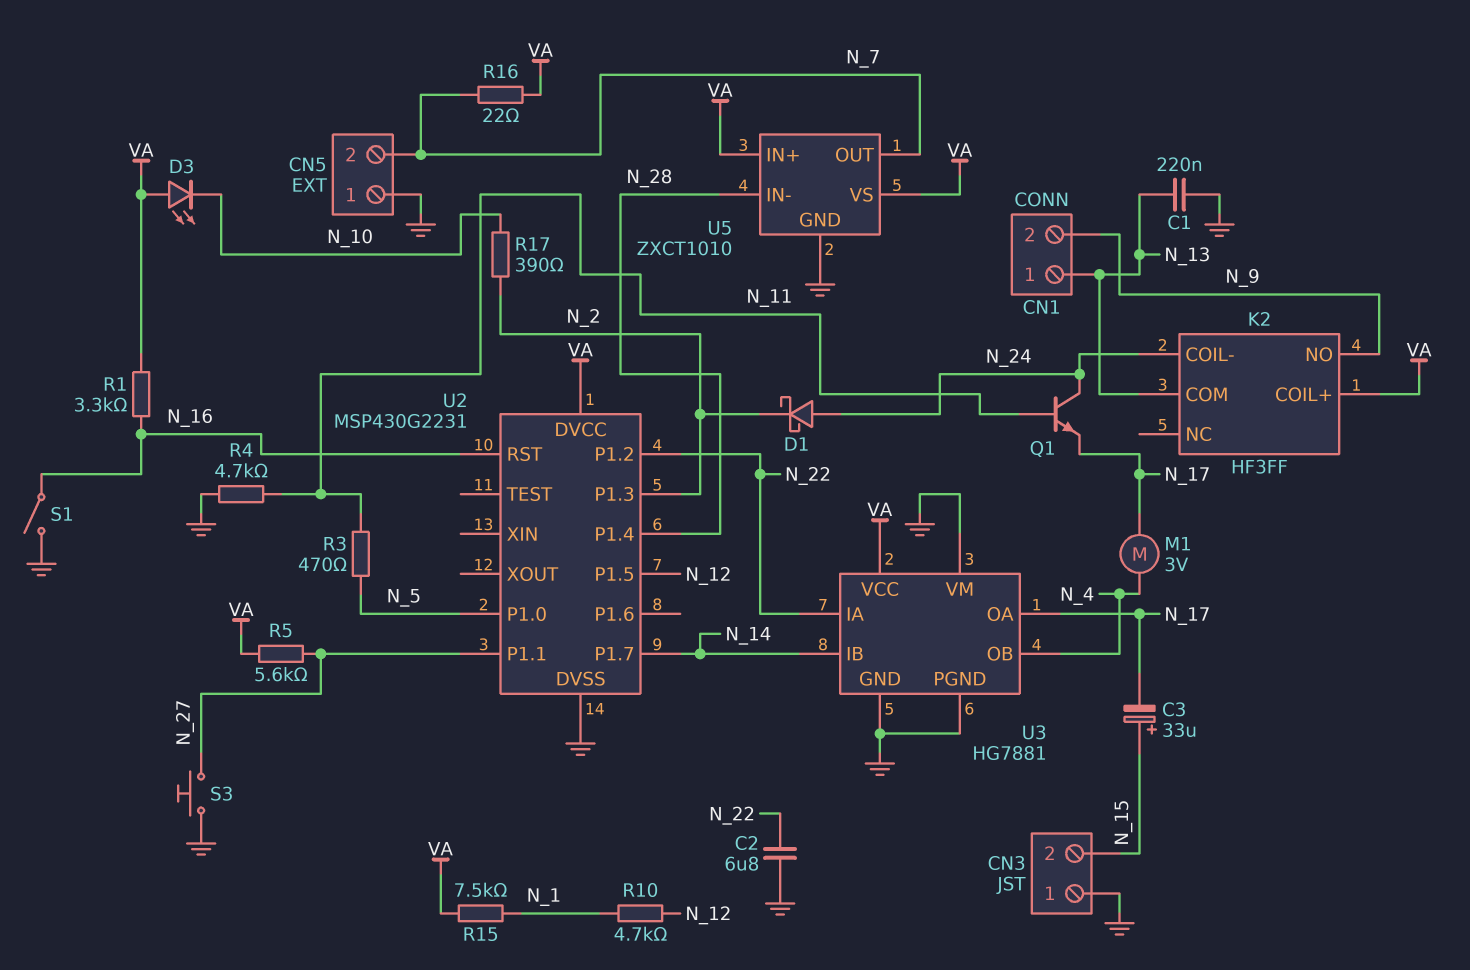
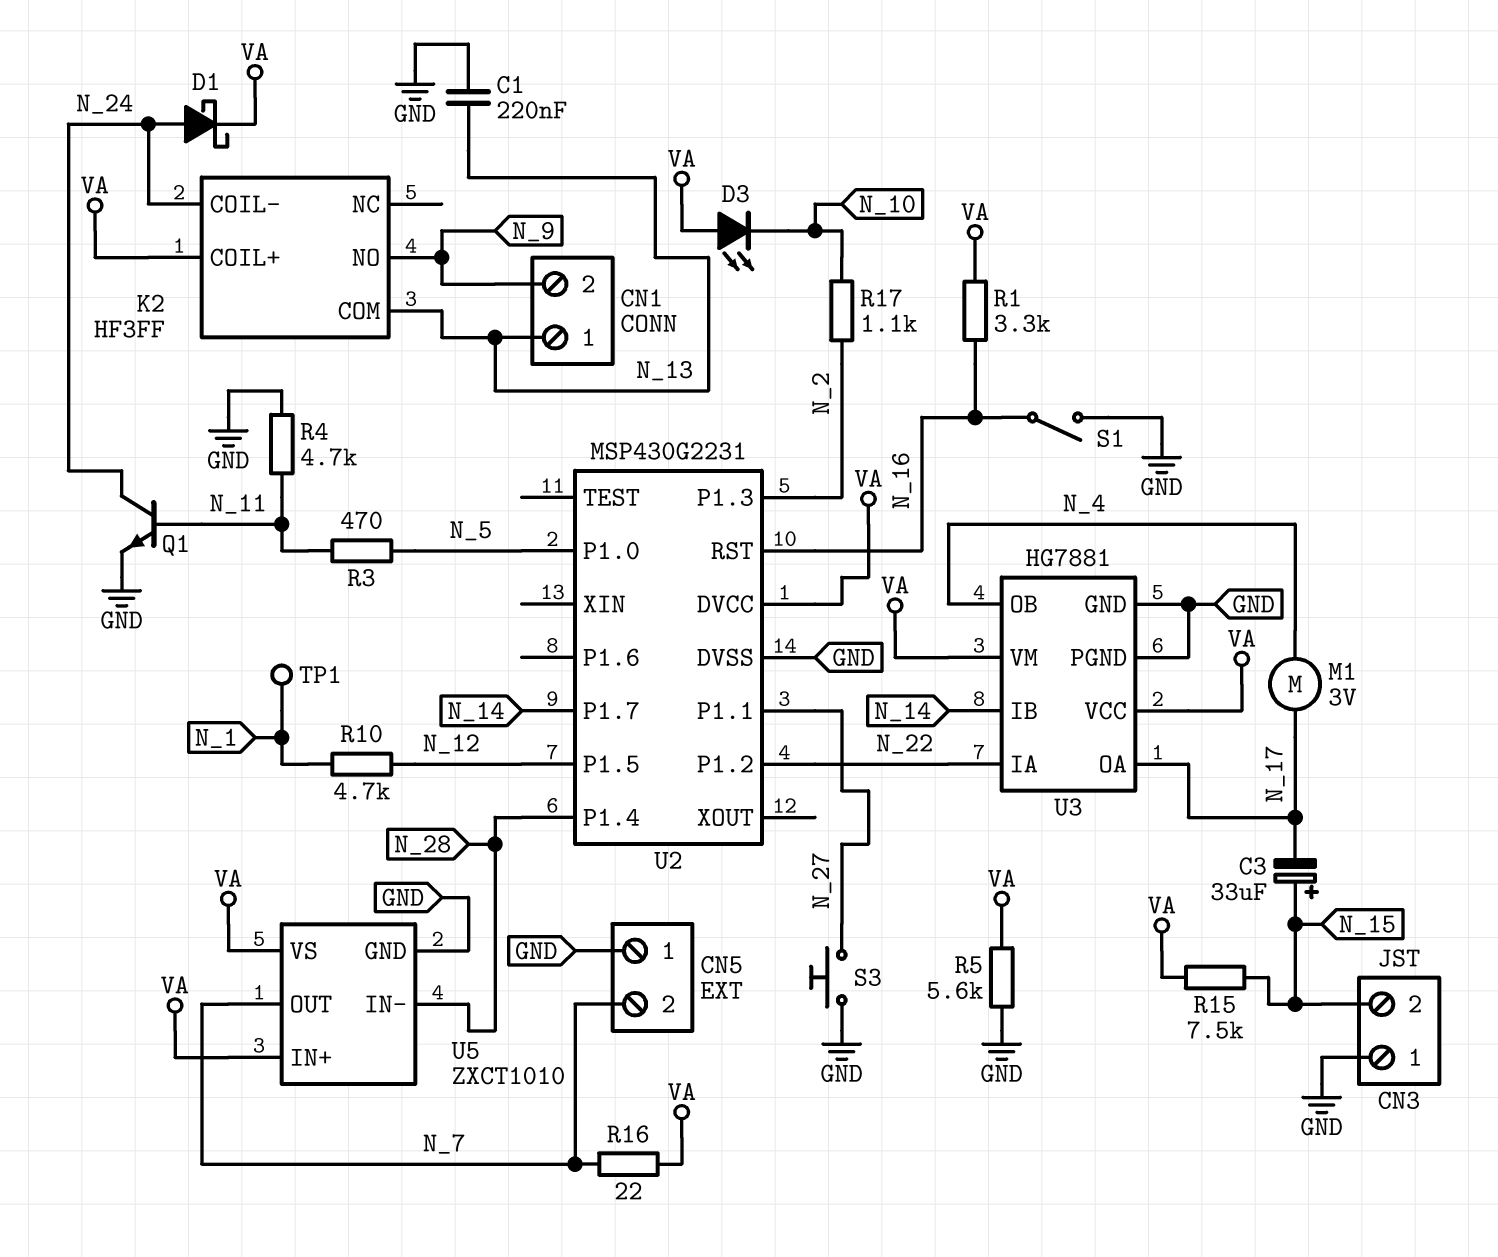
C2: 6.8uF (GND, N_22) -> none
D1: schottky (A N_24, K N_2) -> schottky (A N_24, K VA)
Q1: NPN (B N_11, C N_24, E N_17) -> NPN (B N_11, C N_24, E GND)
R5: 5.6k (N_27, VA) -> 5.6k (GND, VA)
R15: 7.5k (N_1, VA) -> 7.5k (N_15, VA)
R17: 390 (N_2, N_10) -> 1.1k (N_2, N_10)
TP1: none -> test point (N_1)
U3 pin VM: GND -> VA

